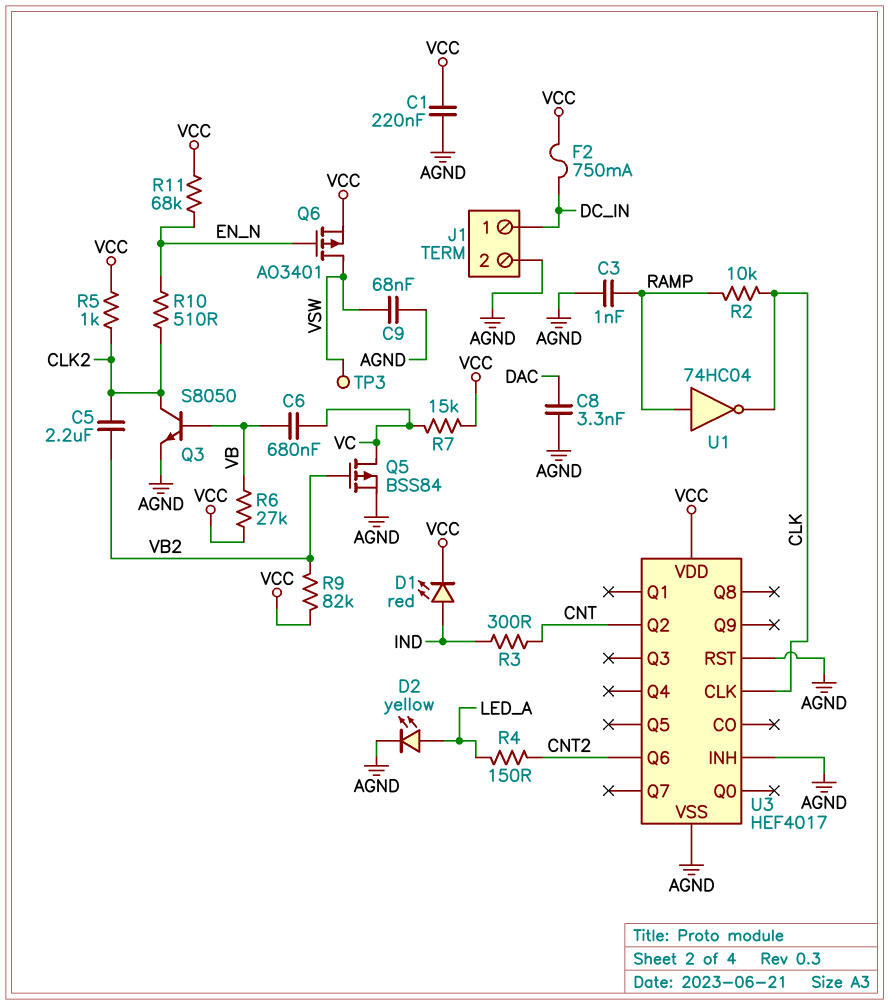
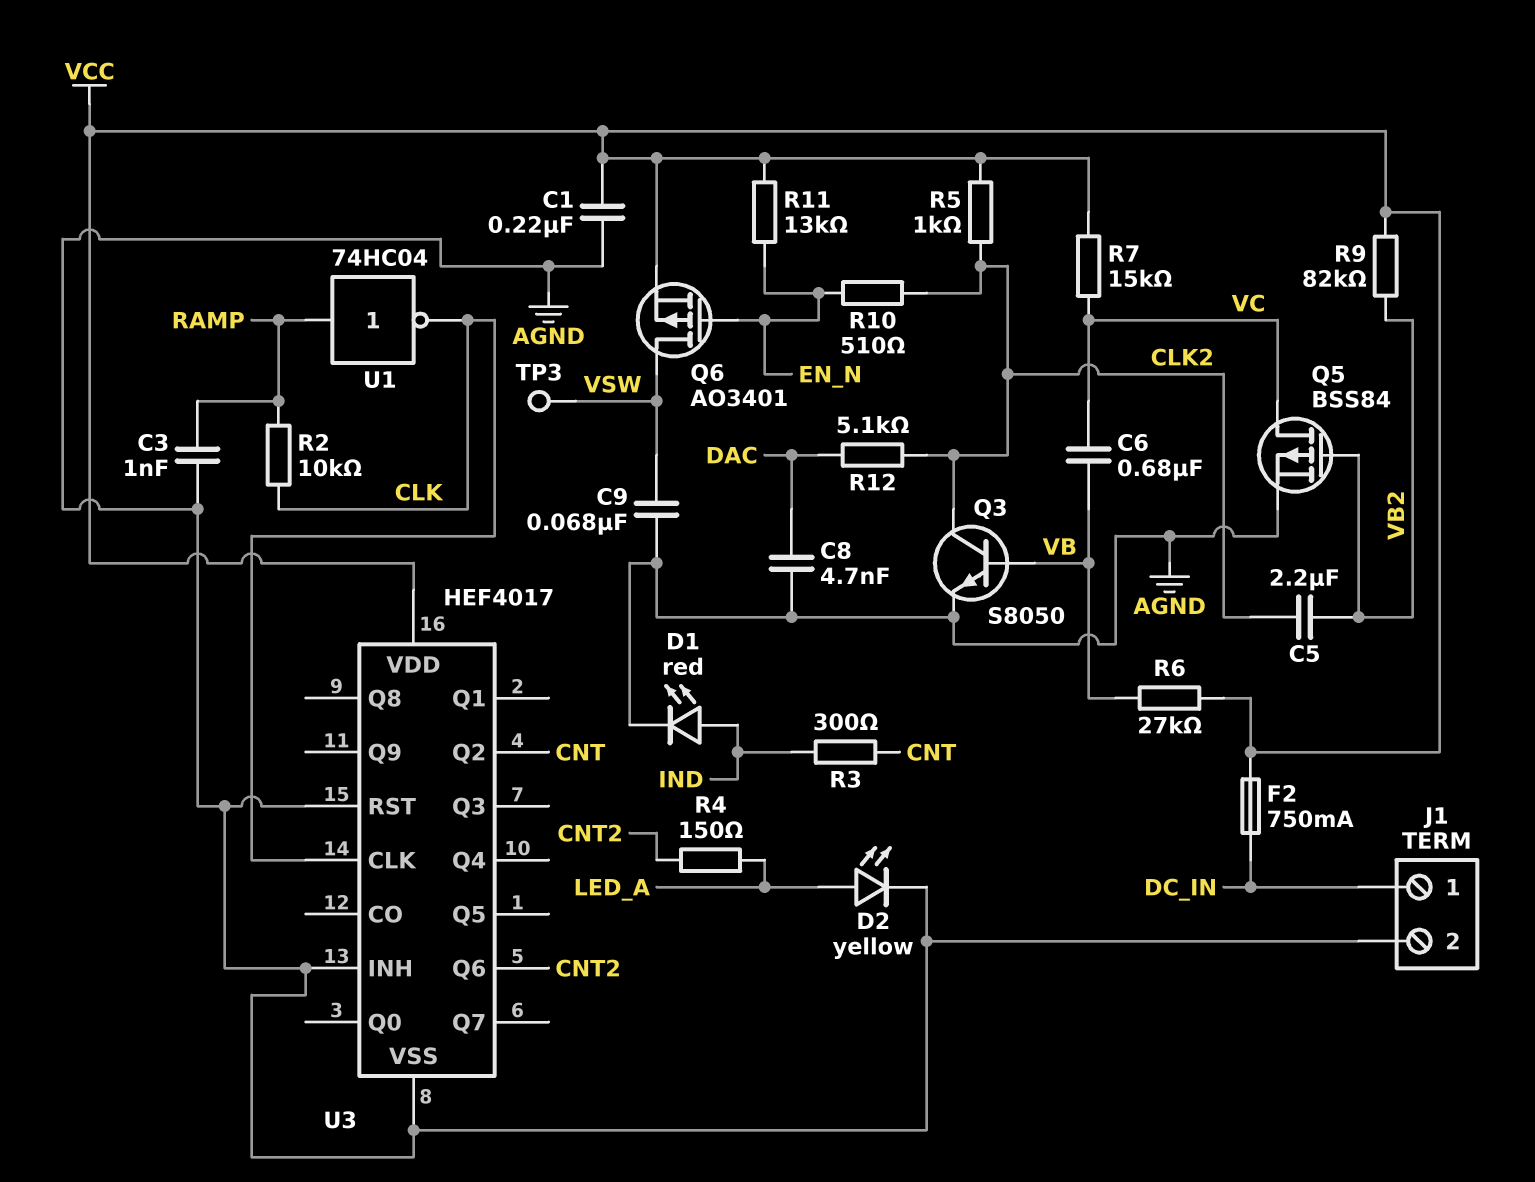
C8: 3.3nF (AGND, DAC) -> 4.7nF (AGND, DAC)
D1: LED red (A IND, K VCC) -> LED red (A IND, K AGND)
R11: 68k (EN_N, VCC) -> 13k (EN_N, VCC)
R12: none -> 5.1k (CLK2, DAC)

